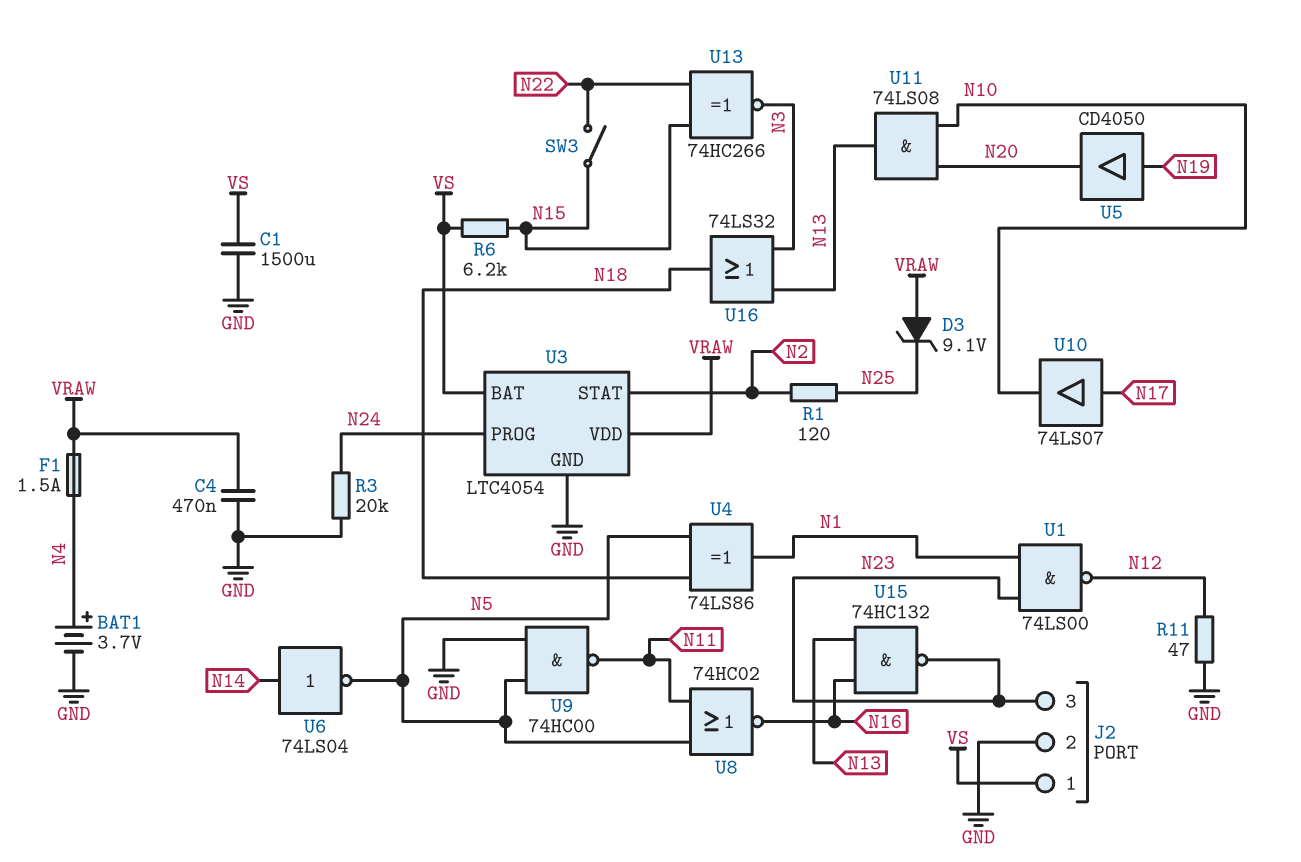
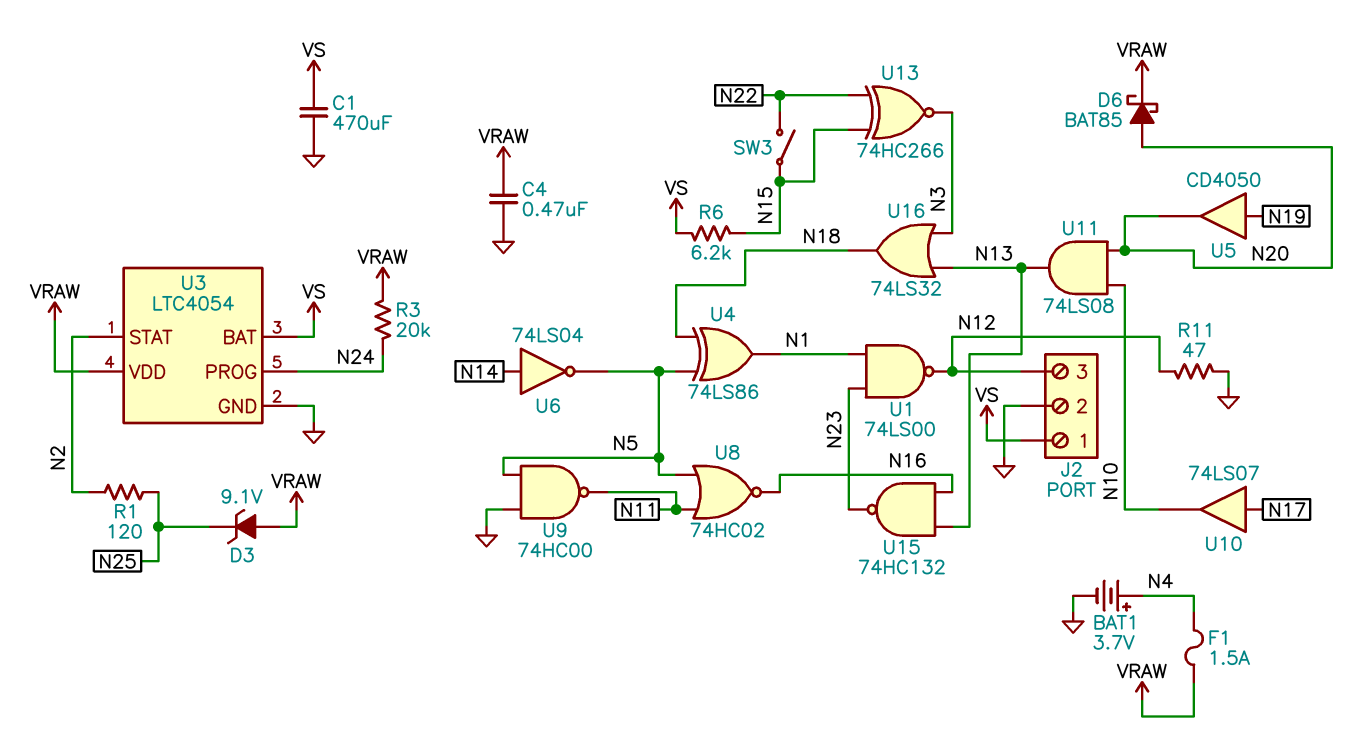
C1: 1500uF (GND, VS) -> 470uF (GND, VS)
D6: none -> schottky BAT85 (A N20, K VRAW)
J2 pin 3: N23 -> N12
R3: 20k (GND, N24) -> 20k (N24, VRAW)

